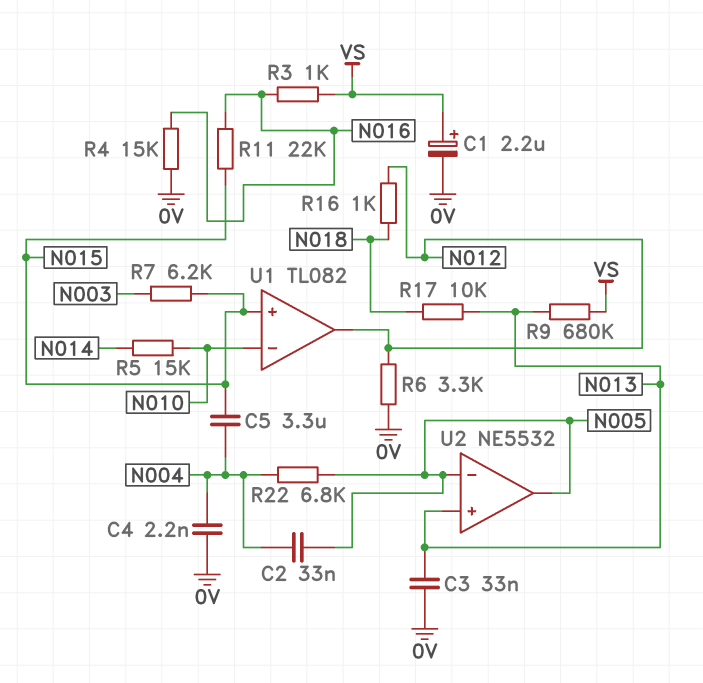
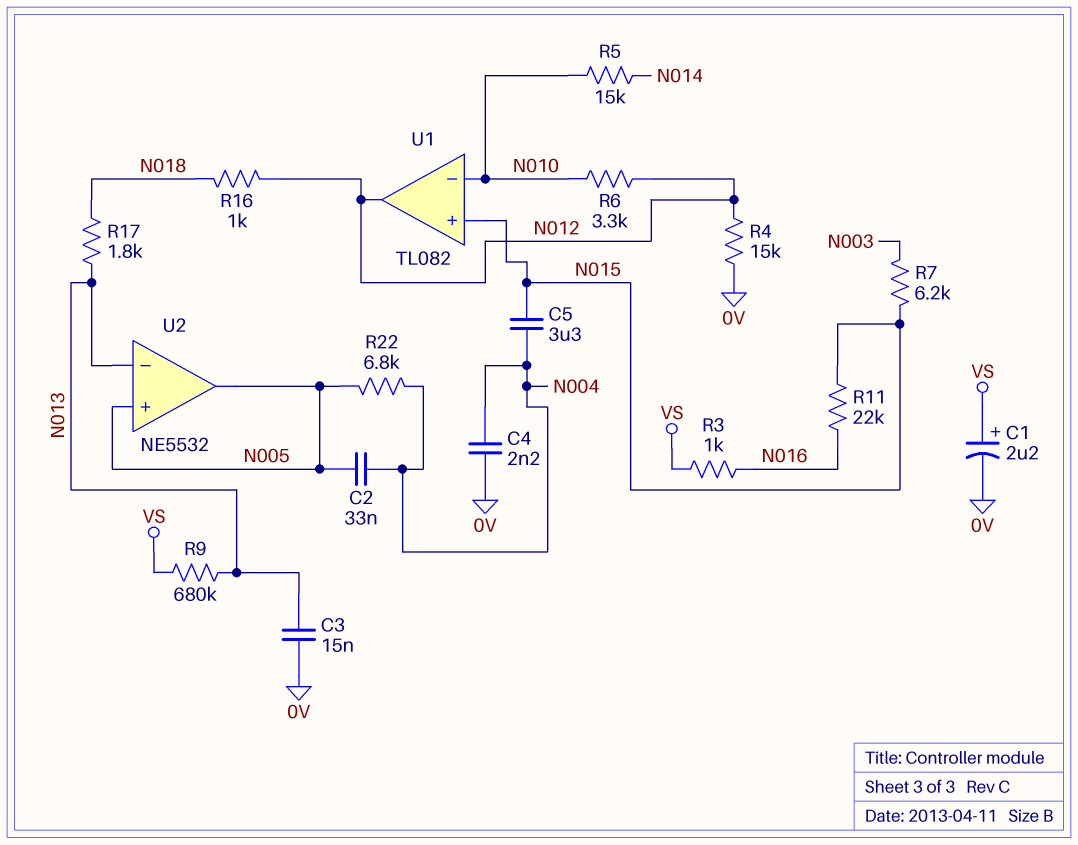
C3: 33nF (0V, N013) -> 15nF (0V, N013)
R4: 15k (0V, N016) -> 15k (0V, N012)
R6: 3.3k (0V, N012) -> 3.3k (N010, N012)
R17: 10k (N013, N018) -> 1.8k (N013, N018)
U2 pin in+: N013 -> N005
U2 pin in-: N005 -> N013

